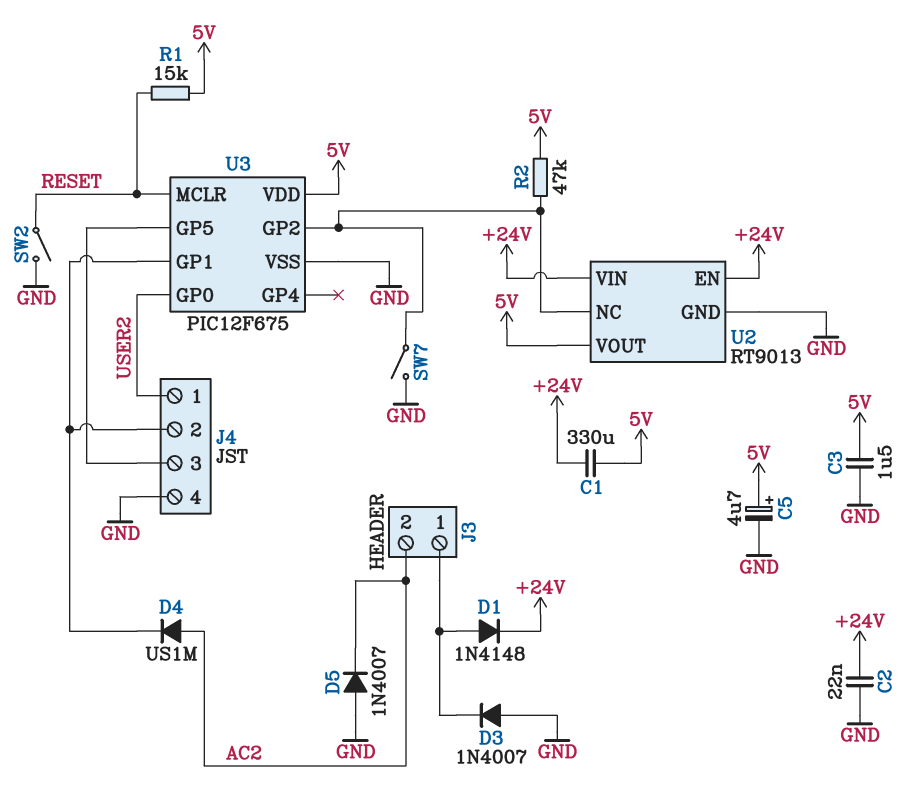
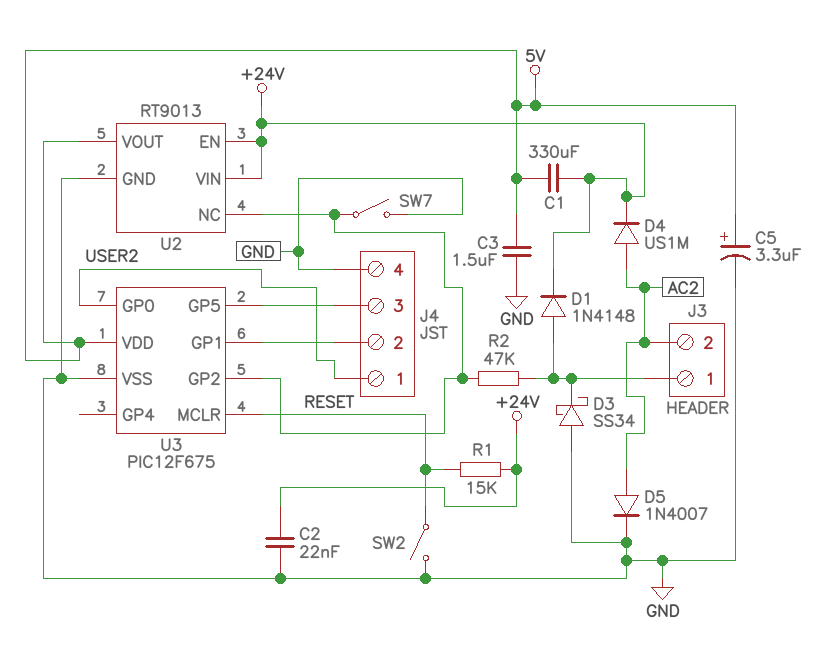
C5: 4.7uF (plus 5V, minus GND) -> 3.3uF (plus 5V, minus GND)
D3: diode 1N4007 (A GND, K J3/1) -> schottky SS34 (A GND, K J3/1)
D4: diode US1M (A AC2, K J4/2) -> diode US1M (A AC2, K +24V)
D5: diode 1N4007 (A GND, K AC2) -> diode 1N4007 (A AC2, K GND)
R1: 15k (5V, RESET) -> 15k (+24V, RESET)
R2: 47k (5V, U2/NC) -> 47k (J3/1, U2/NC)

